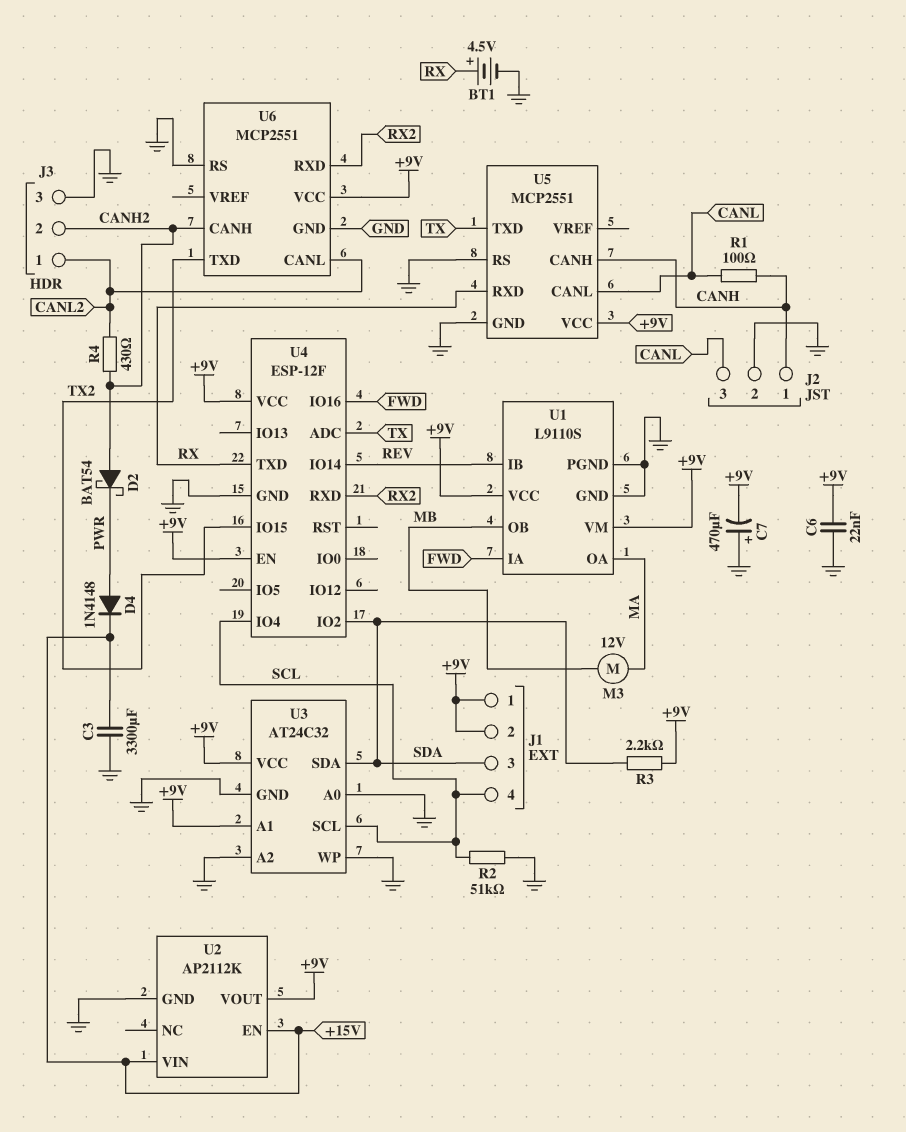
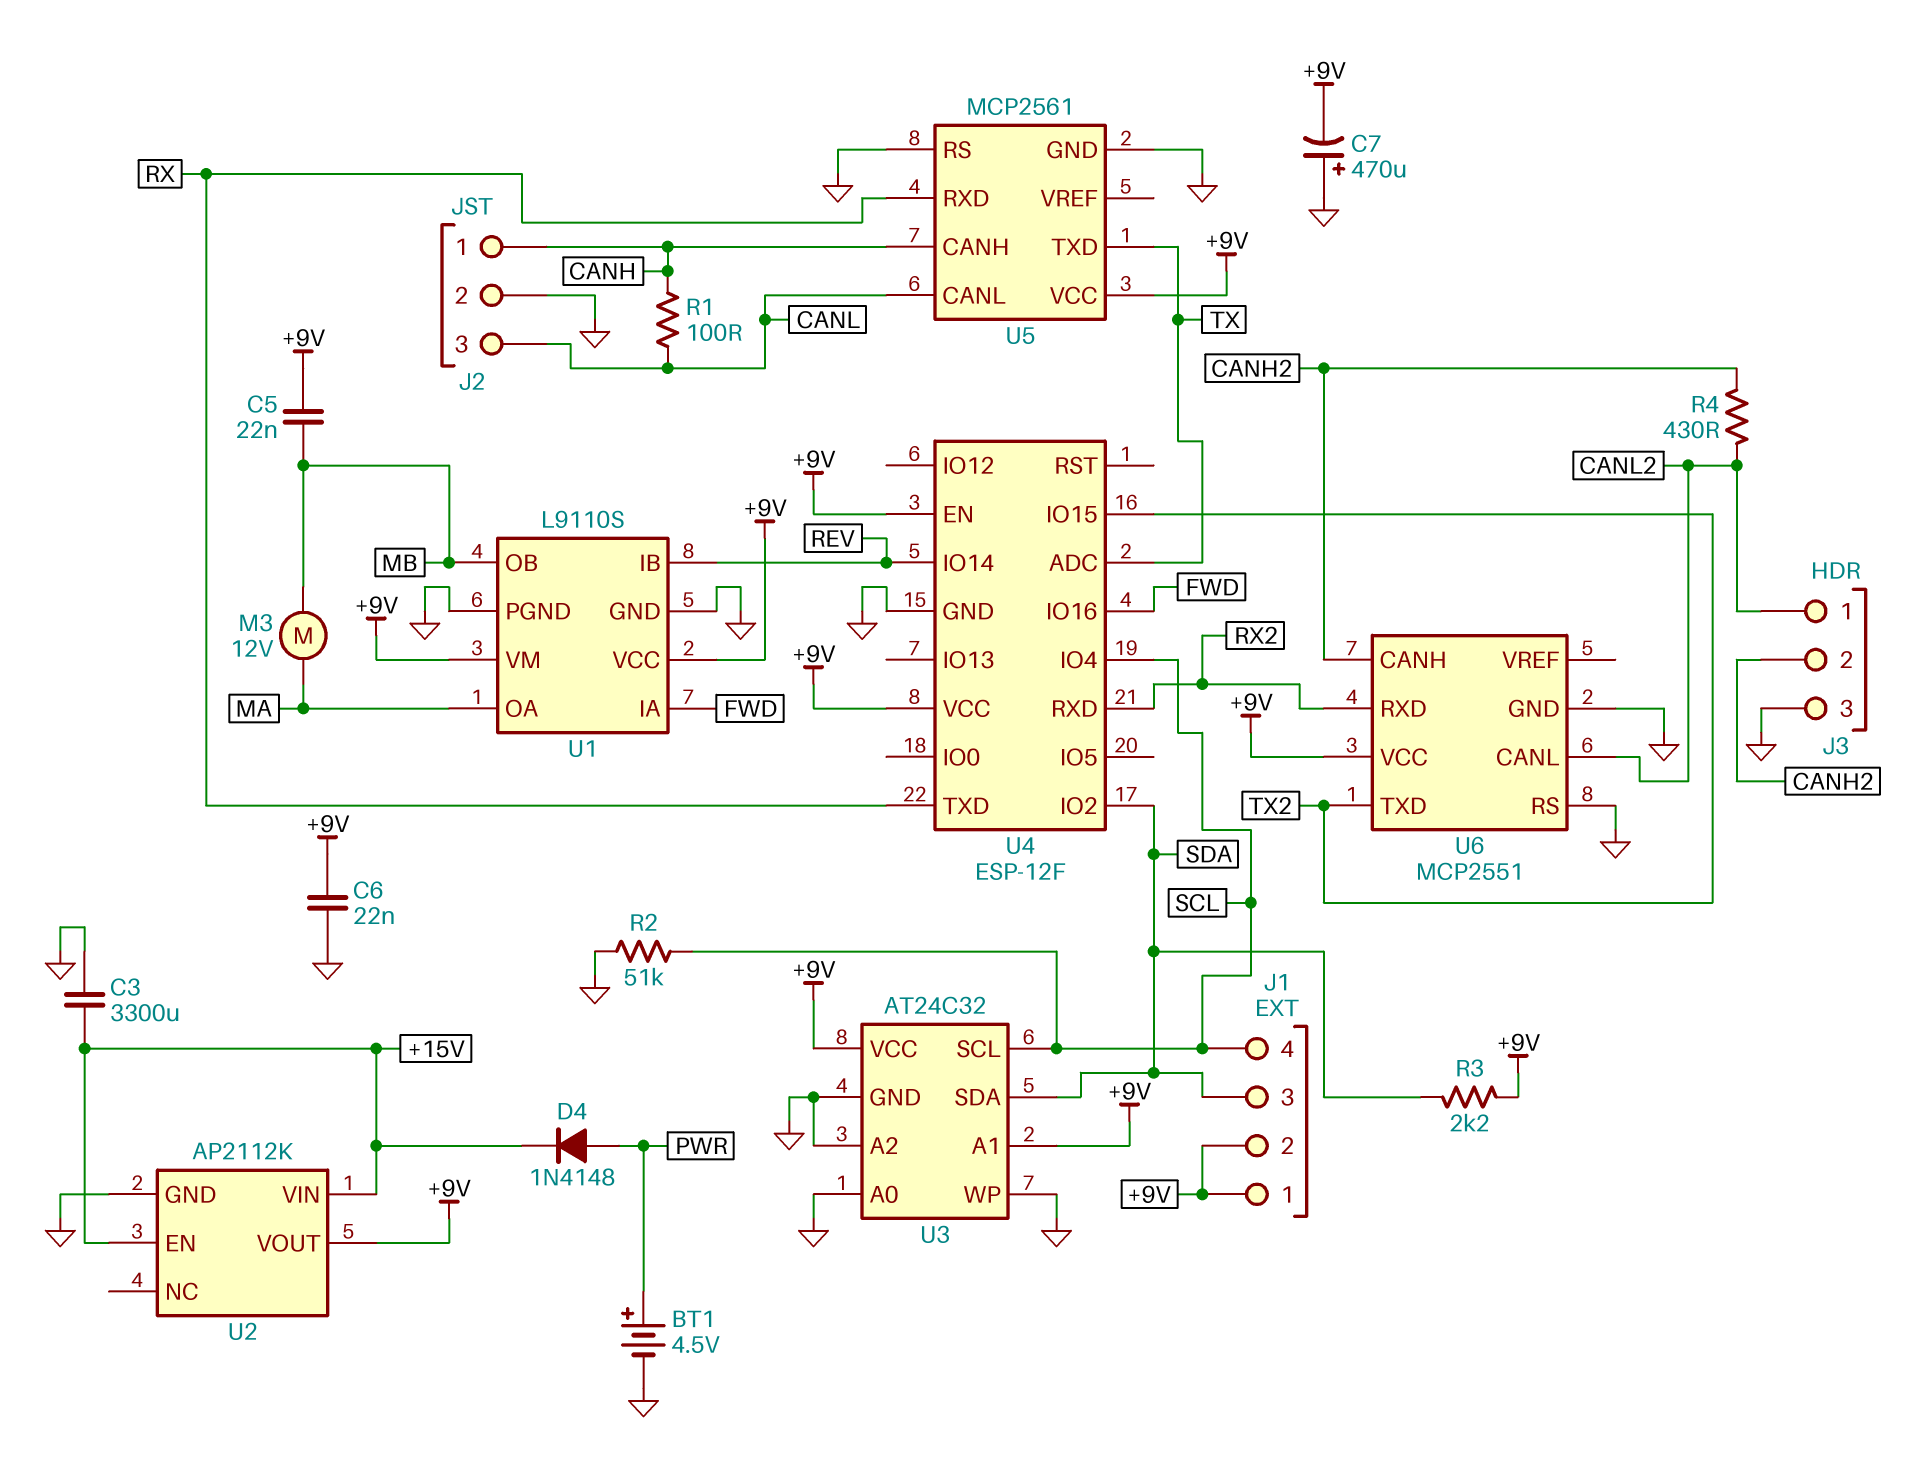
BT1: 4.5V (plus RX, minus GND) -> 4.5V (plus PWR, minus GND)
C5: none -> 22nF (+9V, MB)
D2: schottky BAT54 (A CANH2, K PWR) -> none
U5: MCP2551 -> MCP2561

